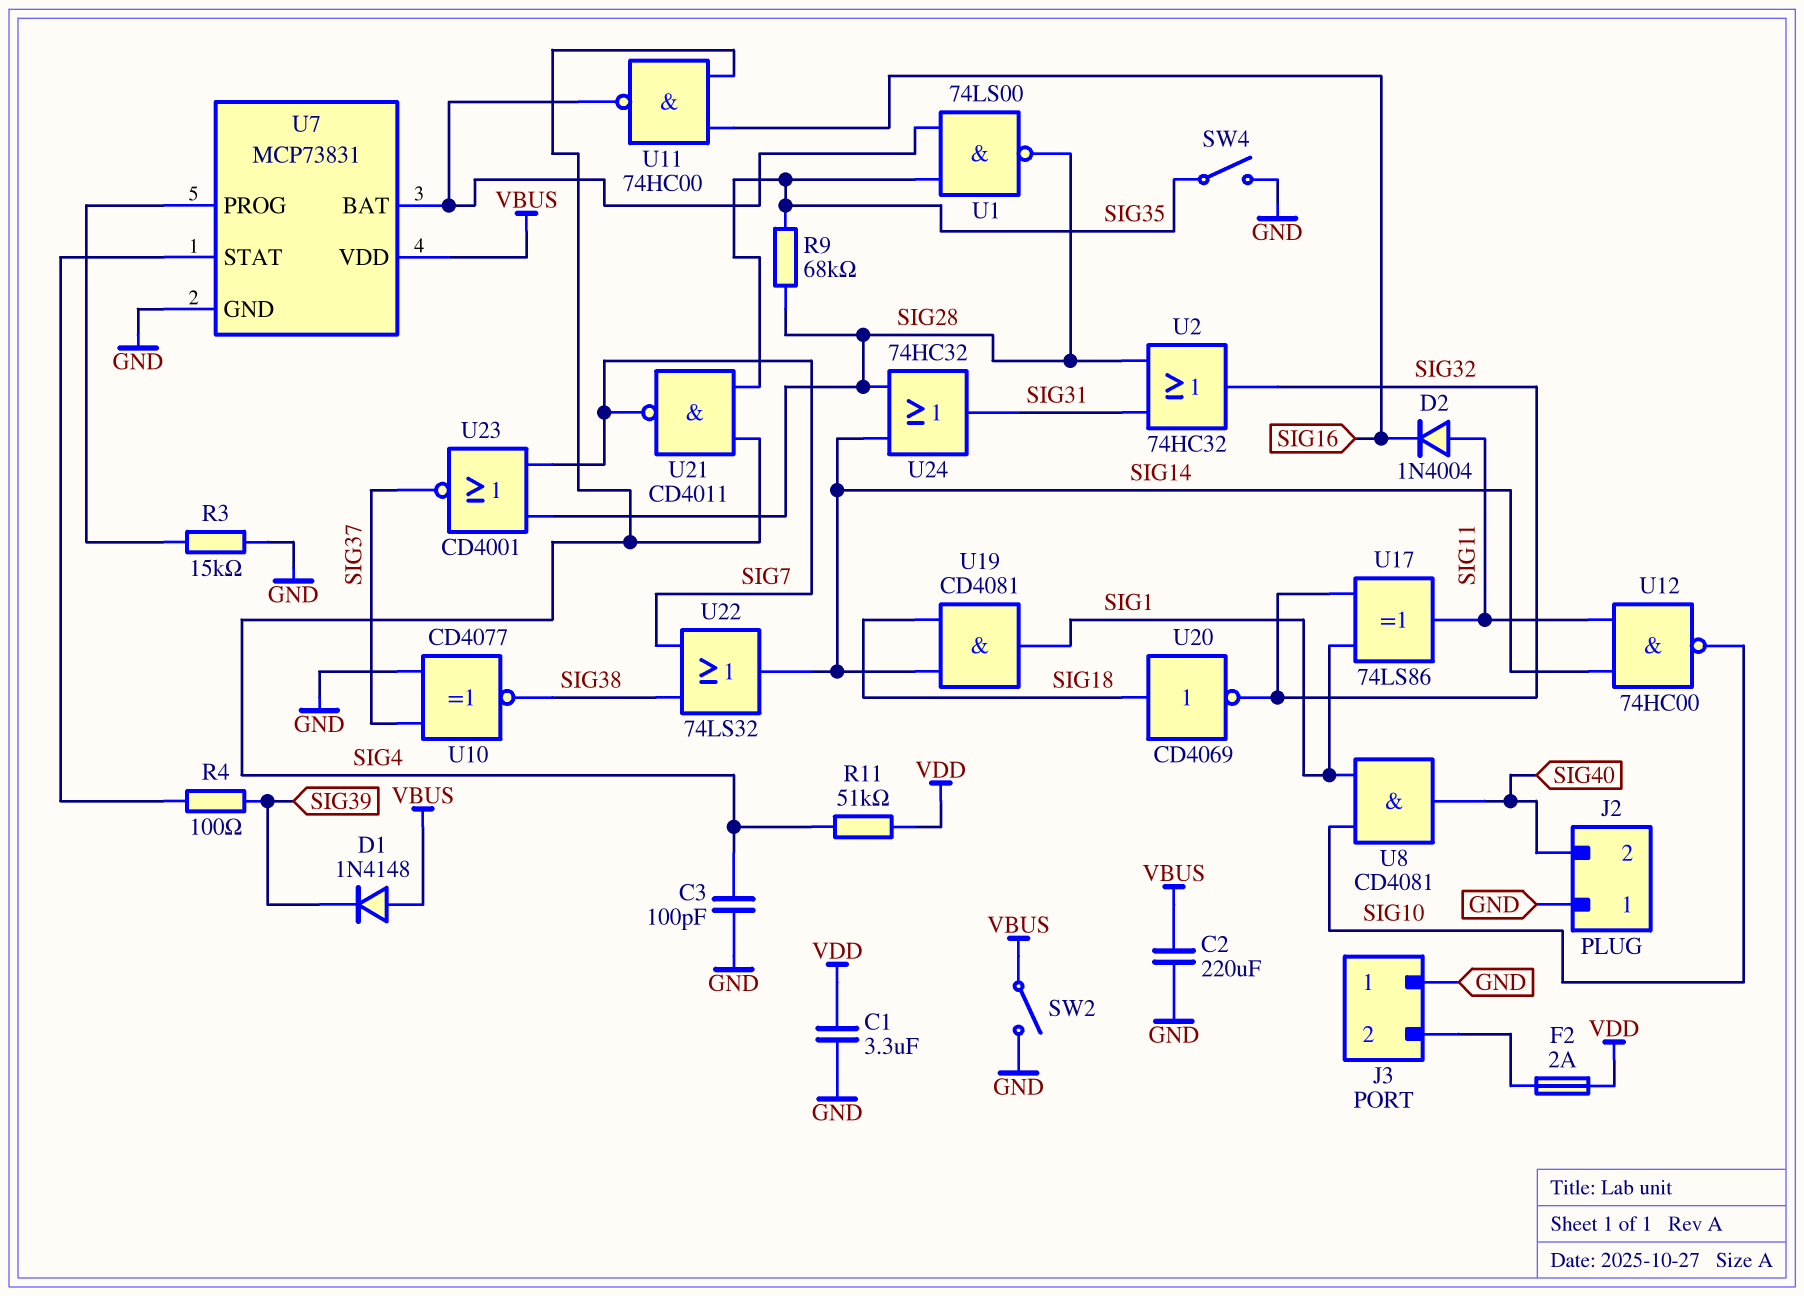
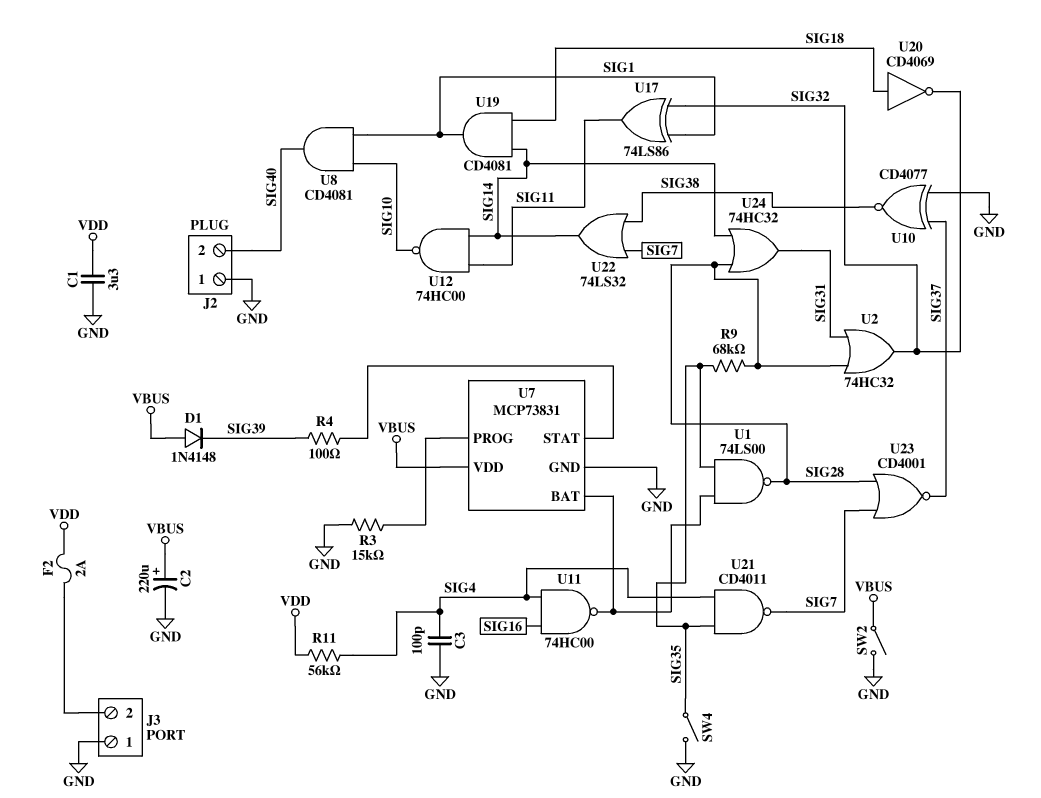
C2: 220uF (GND, VBUS) -> 220uF (plus VBUS, minus GND)
D2: diode 1N4004 (A SIG11, K SIG16) -> none
R11: 51k (SIG4, VDD) -> 56k (SIG4, VDD)

